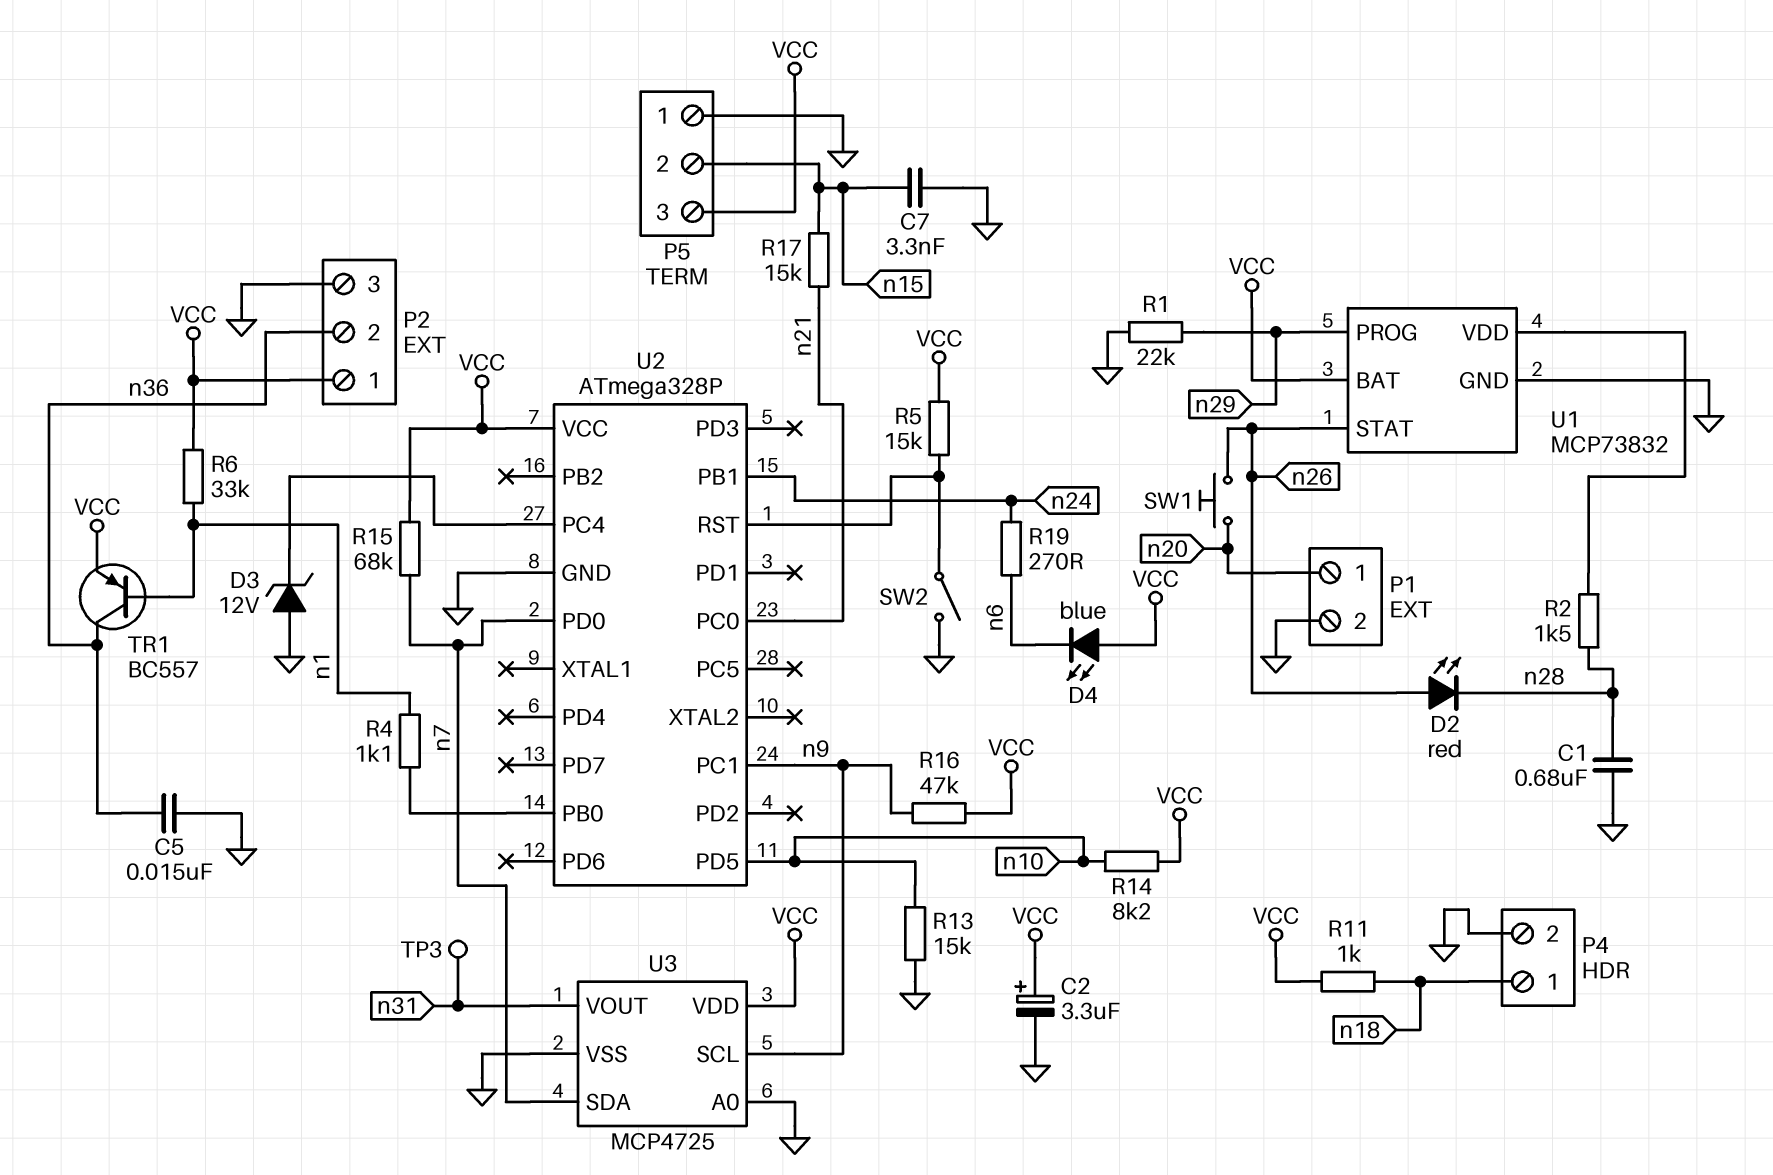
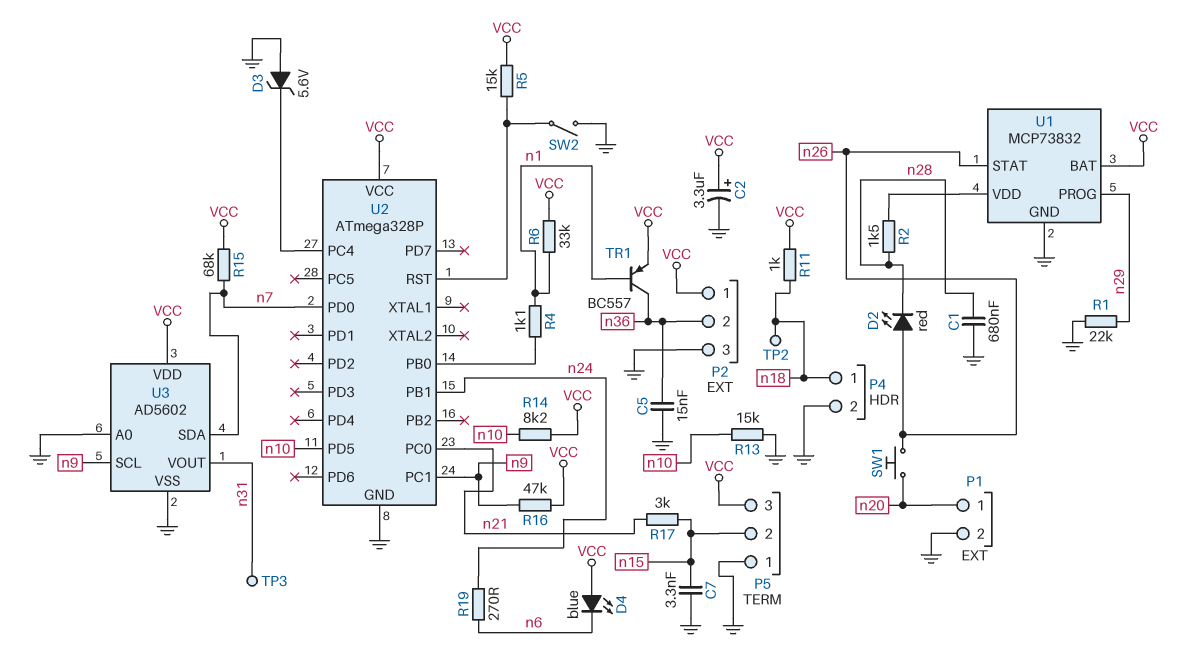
D3: zener 12V (A GND, K U2/PC4) -> zener 5.6V (A GND, K U2/PC4)
R17: 15k (n15, n21) -> 3k (n15, n21)
TP2: none -> test point (n18)
U3: MCP4725 -> AD5602

